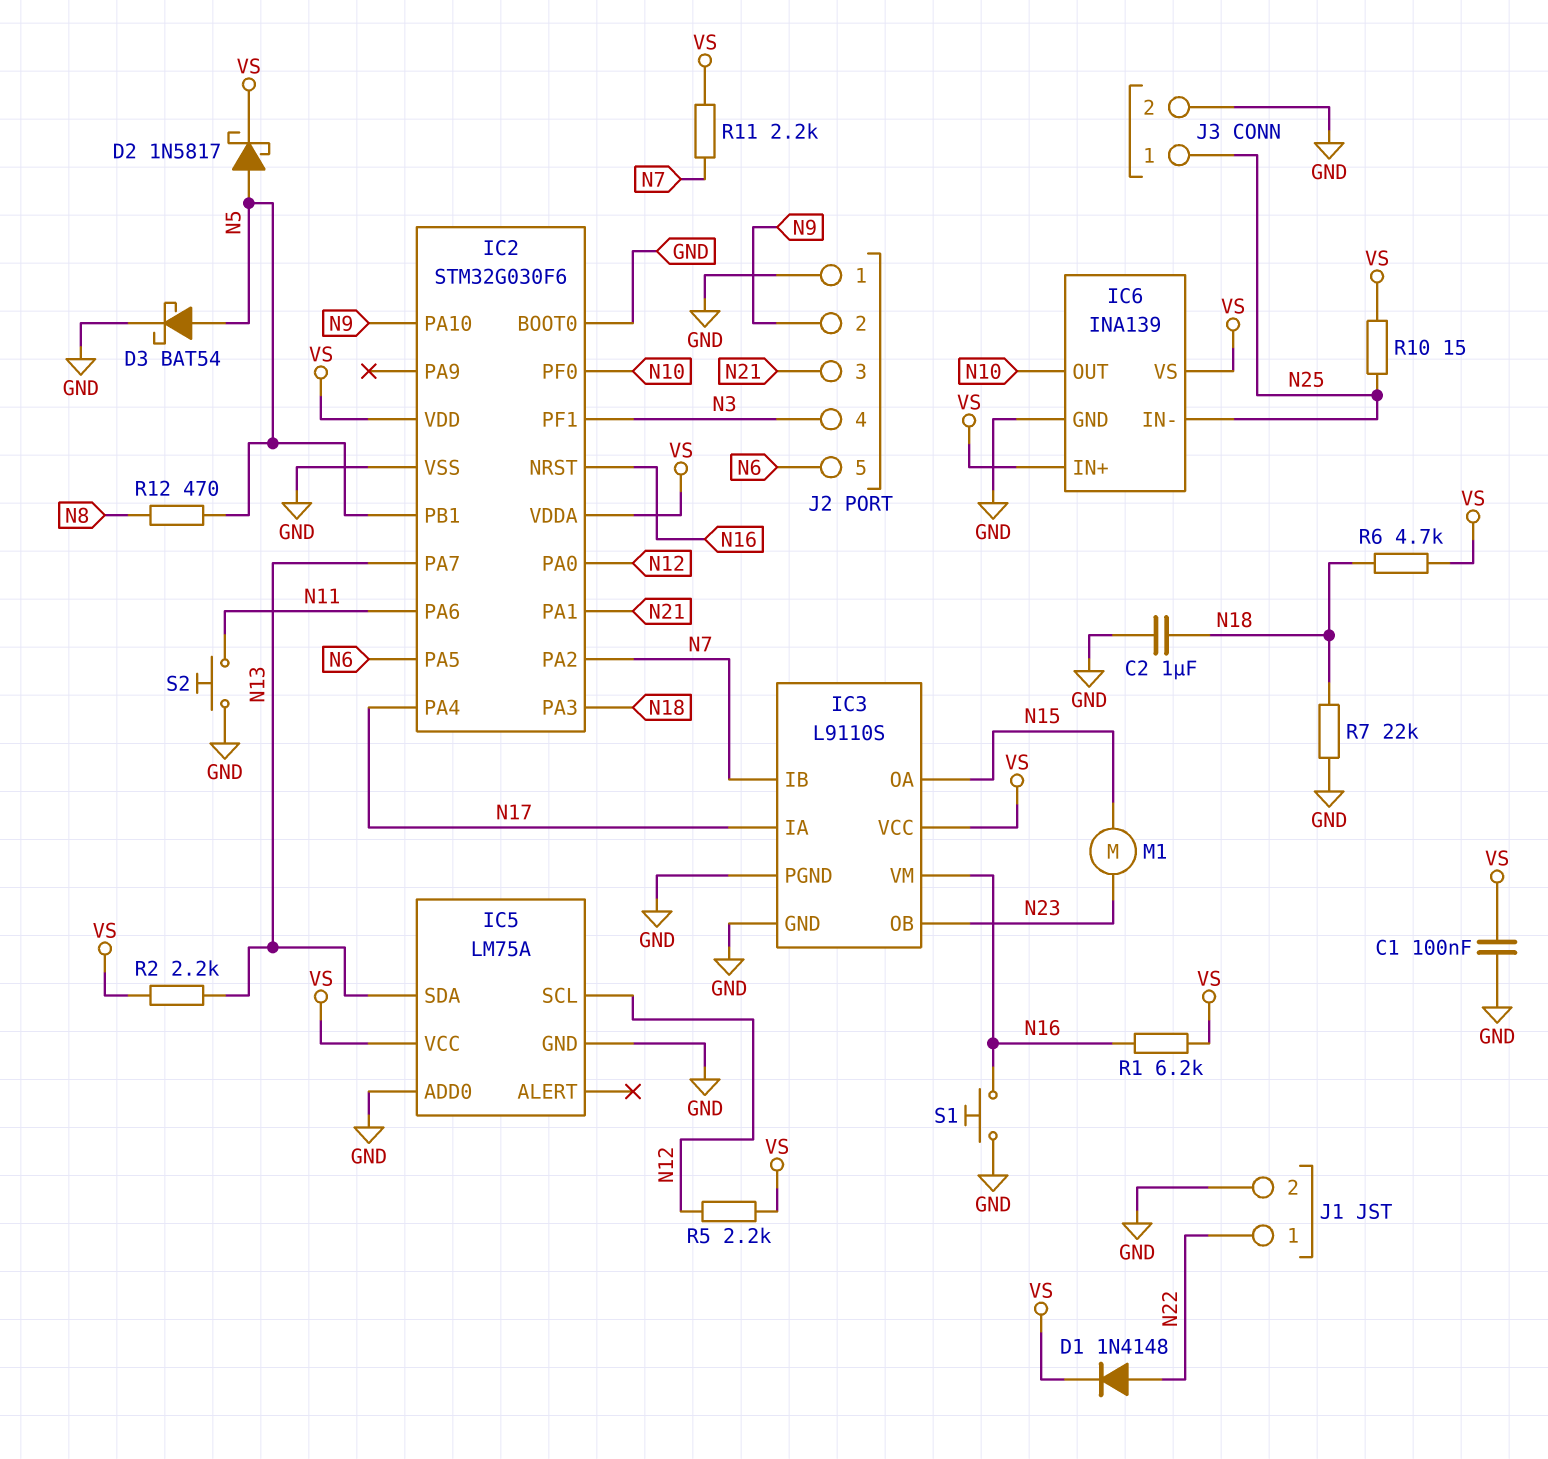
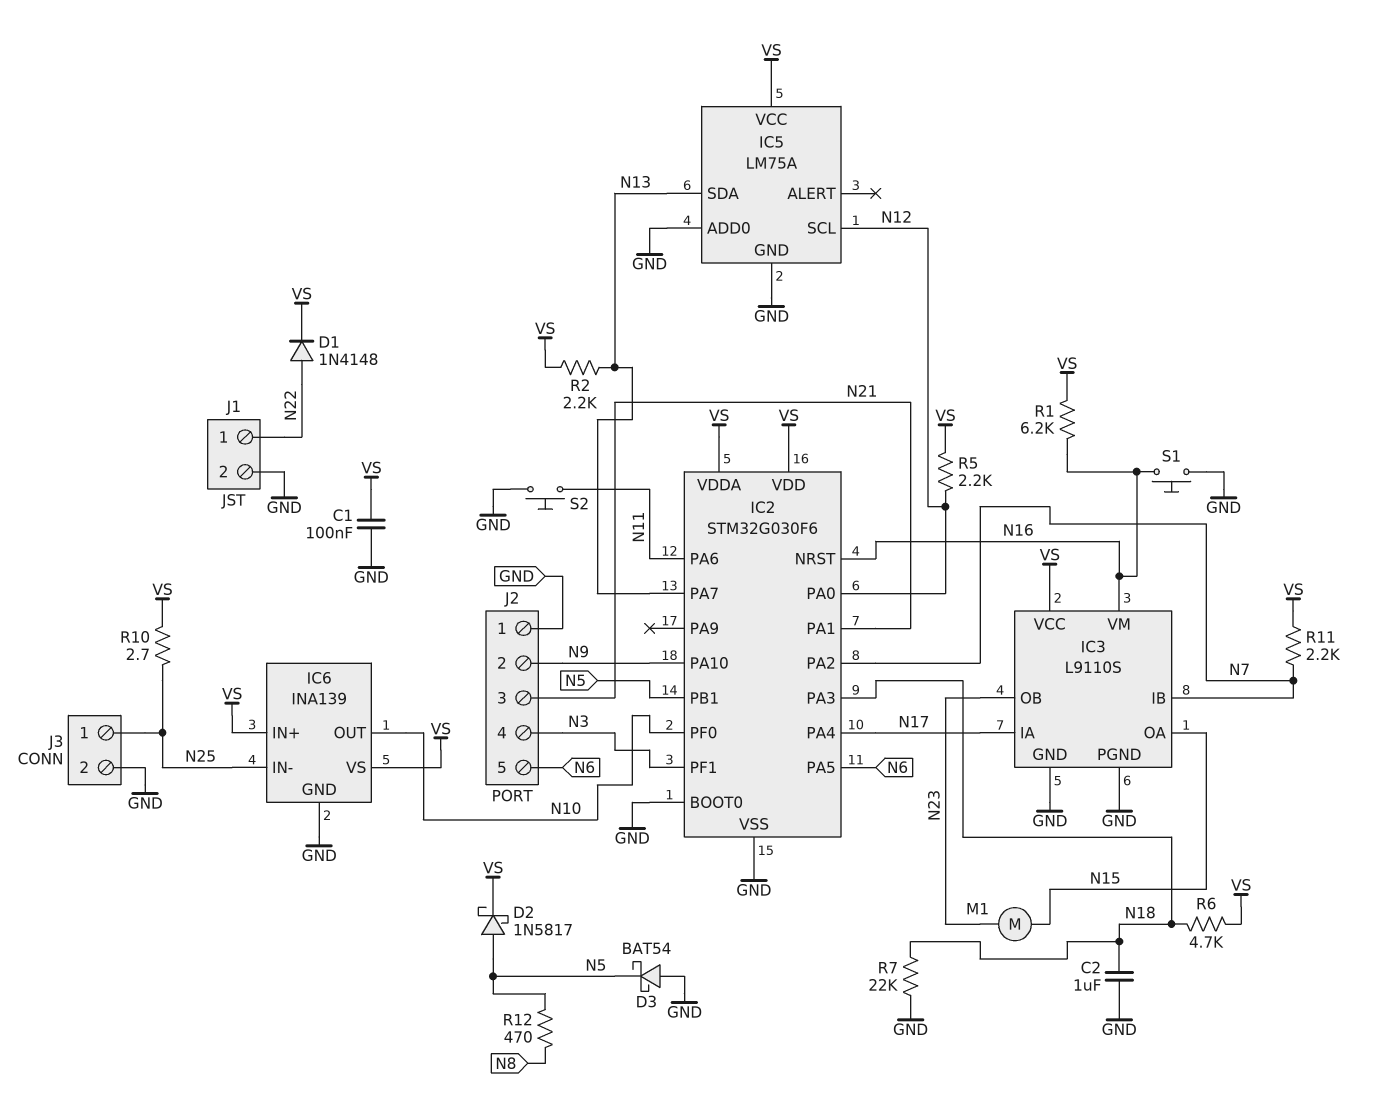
D3: schottky BAT54 (A N5, K GND) -> schottky BAT54 (A GND, K N5)
R10: 15 (N25, VS) -> 2.7 (N25, VS)

